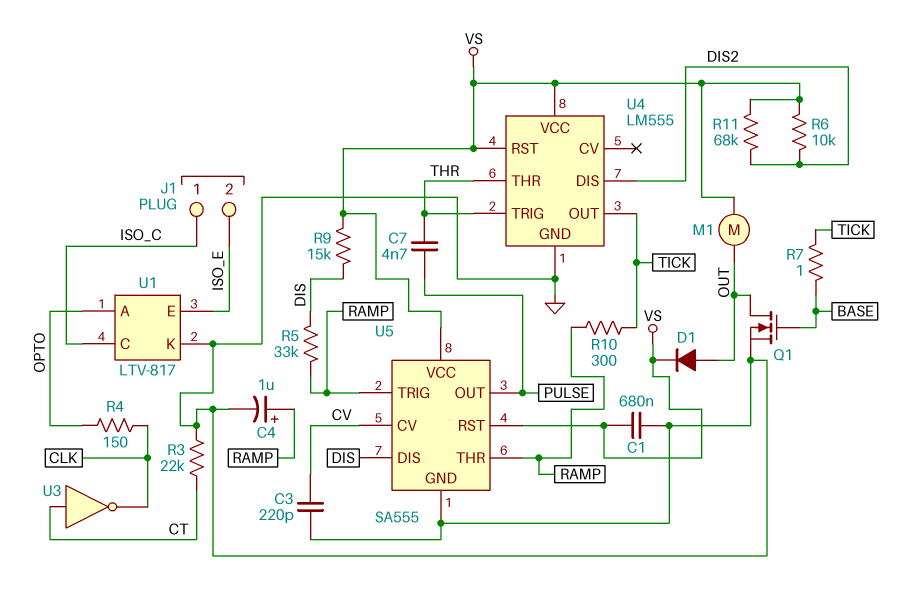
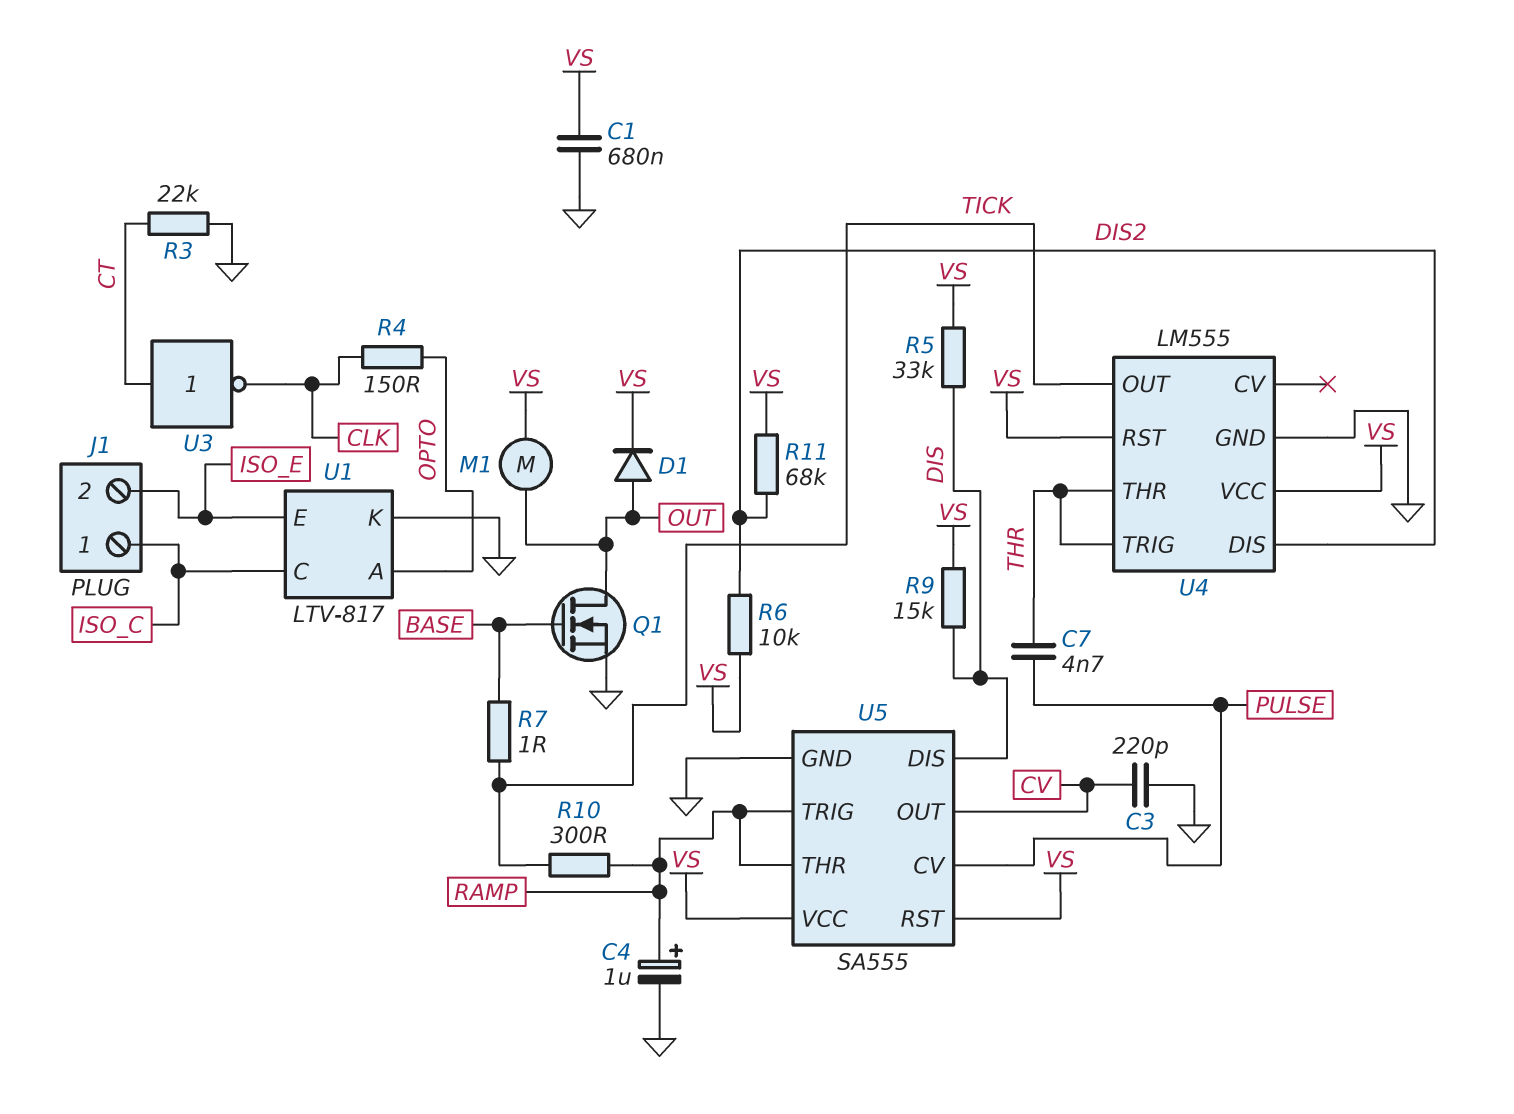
R5: 33k (DIS, RAMP) -> 33k (DIS, VS)
U5 pin CV: CV -> PULSE
U5 pin OUT: PULSE -> CV

